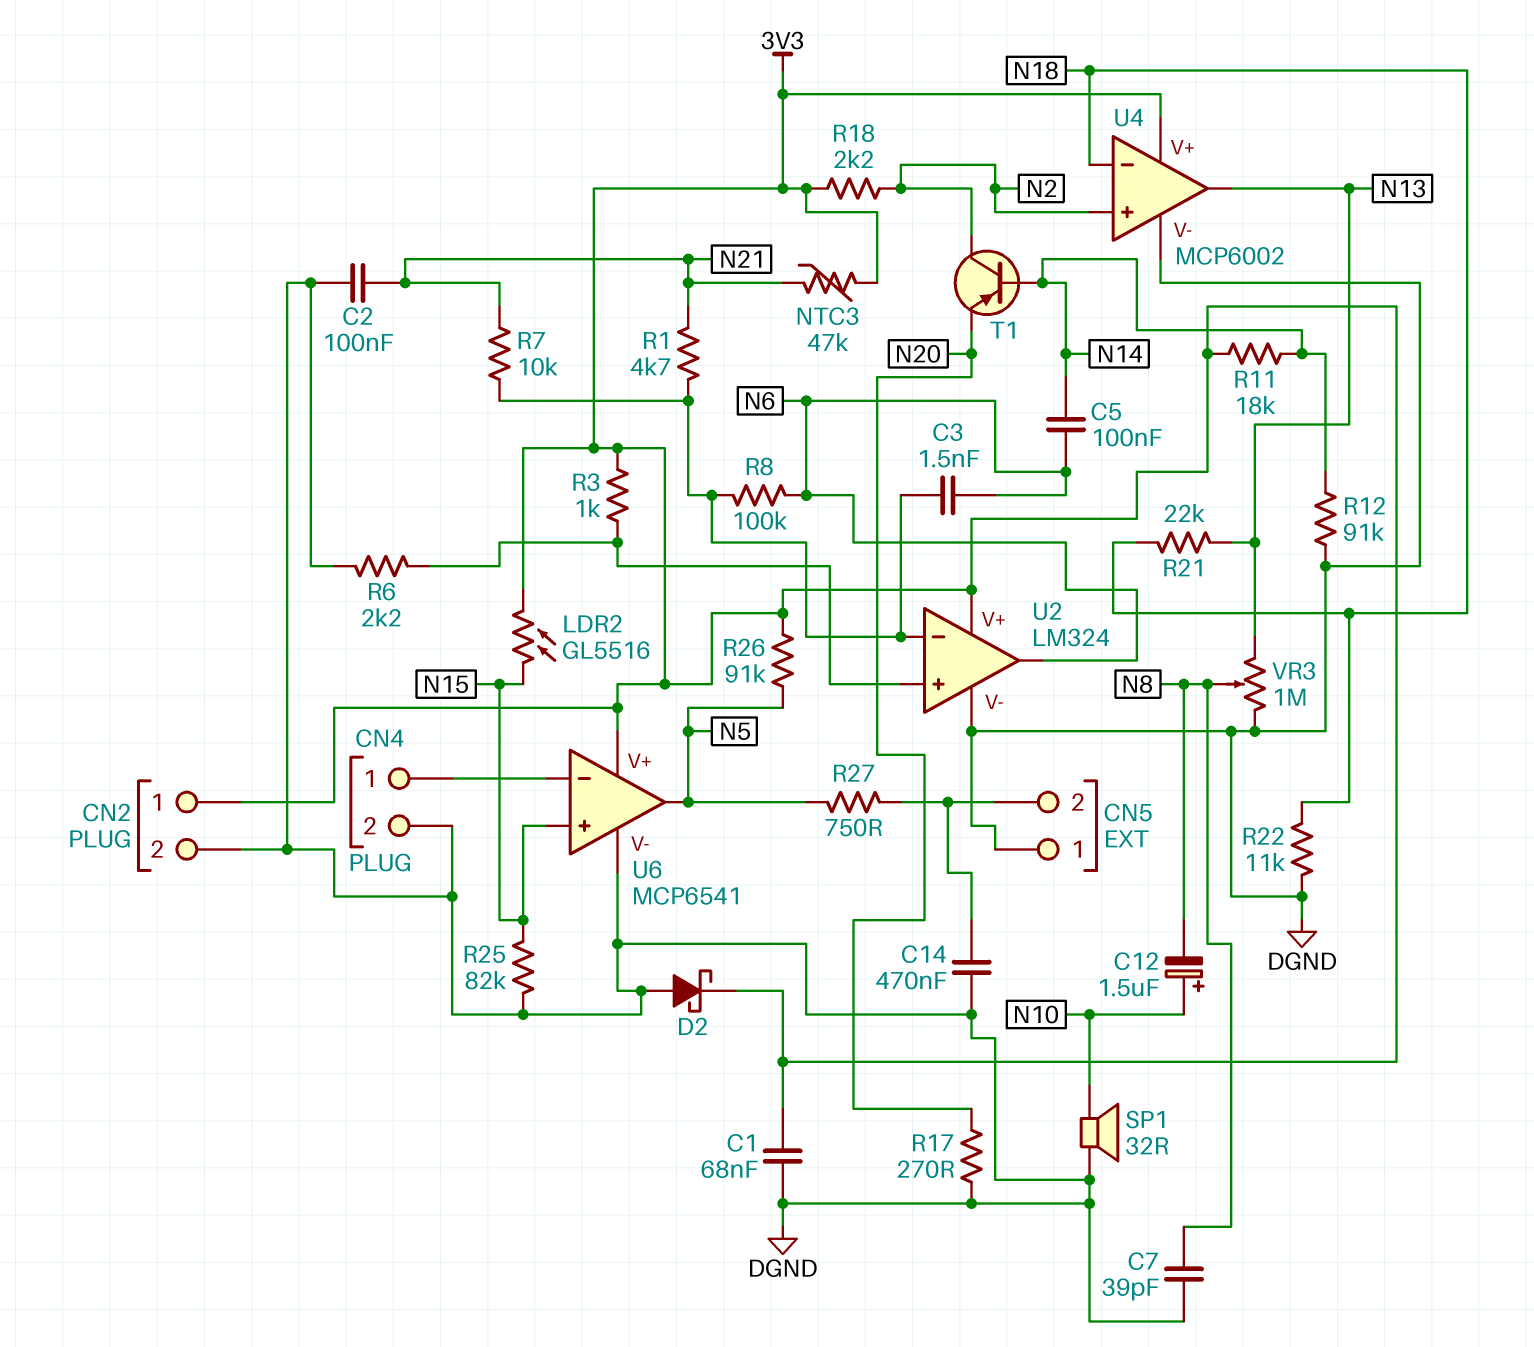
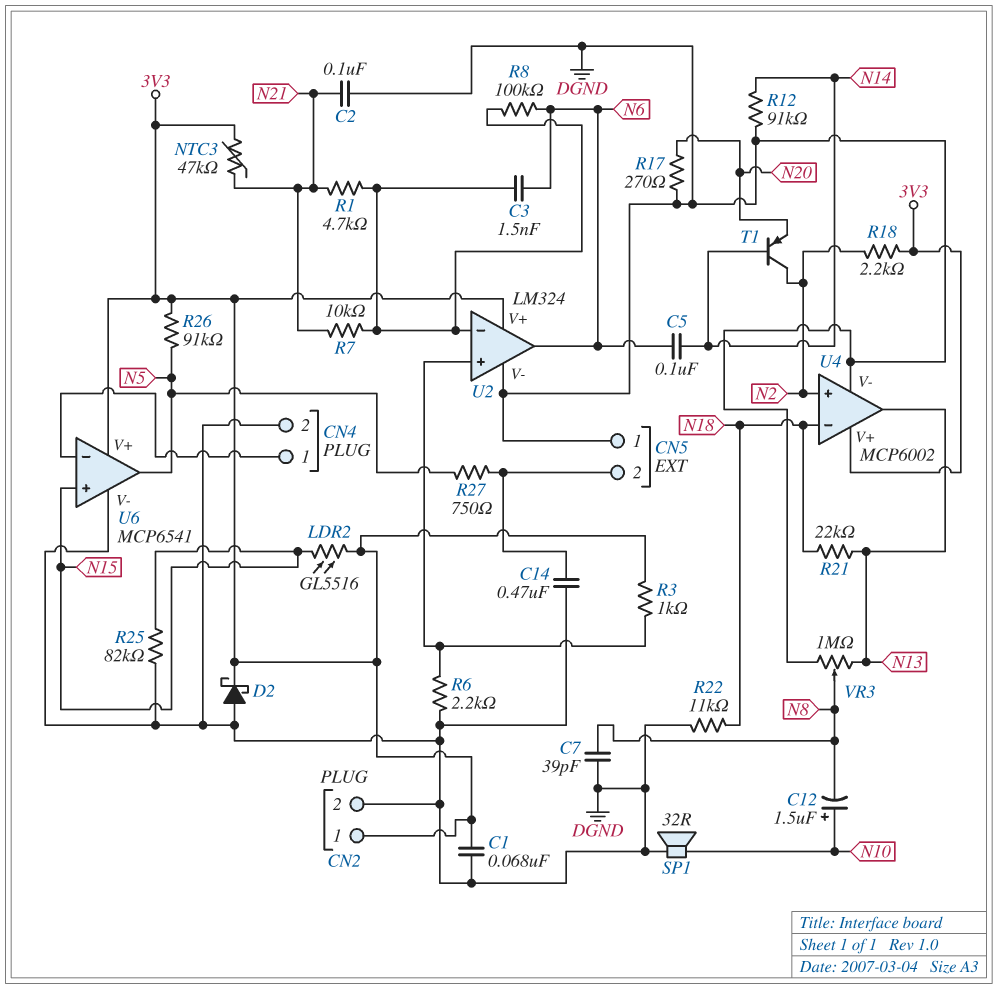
R11: 18k (3V3, N14) -> none

